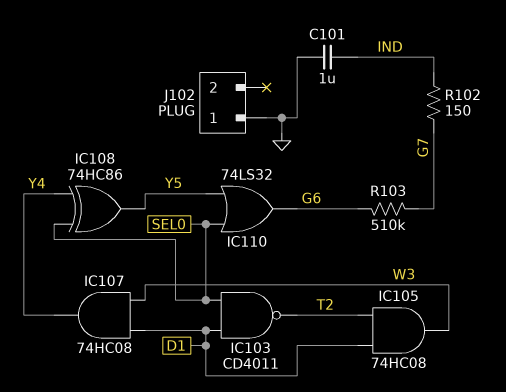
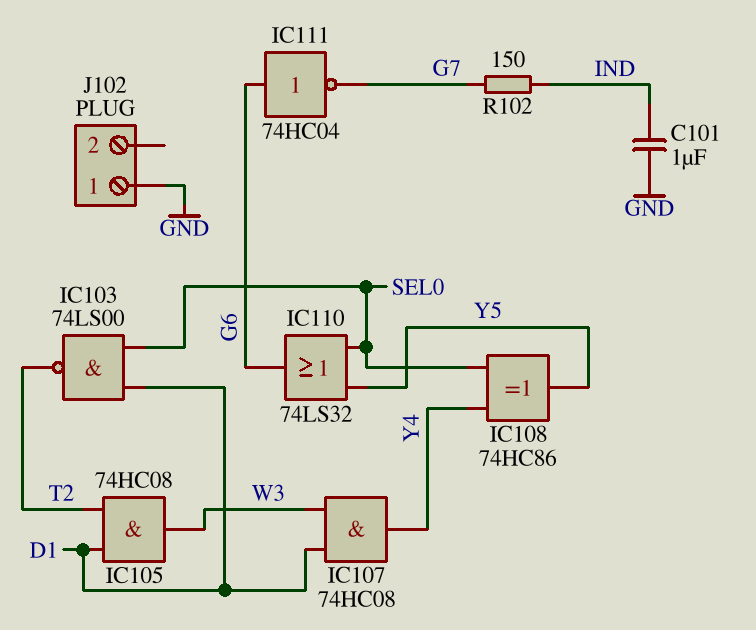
IC103: NAND CD4011 (in D1, in SEL0, out T2) -> NAND 74LS00 (in D1, in SEL0, out T2)
IC111: none -> NOT 74HC04 (in G6, out G7)
R103: 510k (G6, G7) -> none

